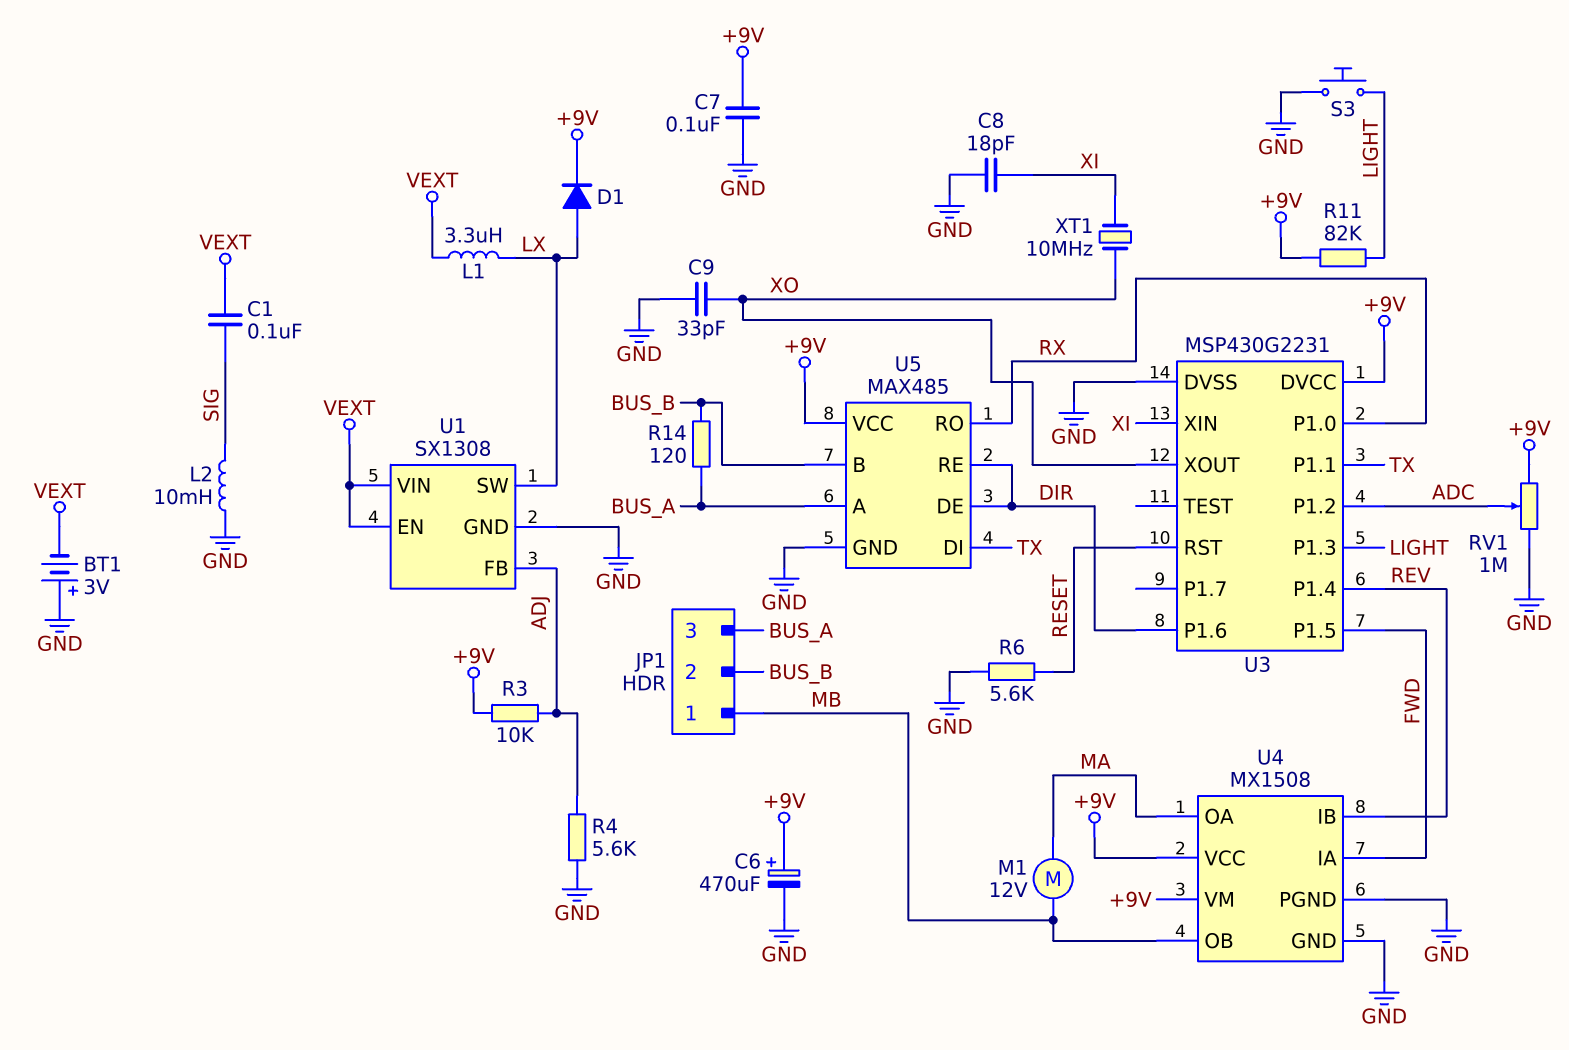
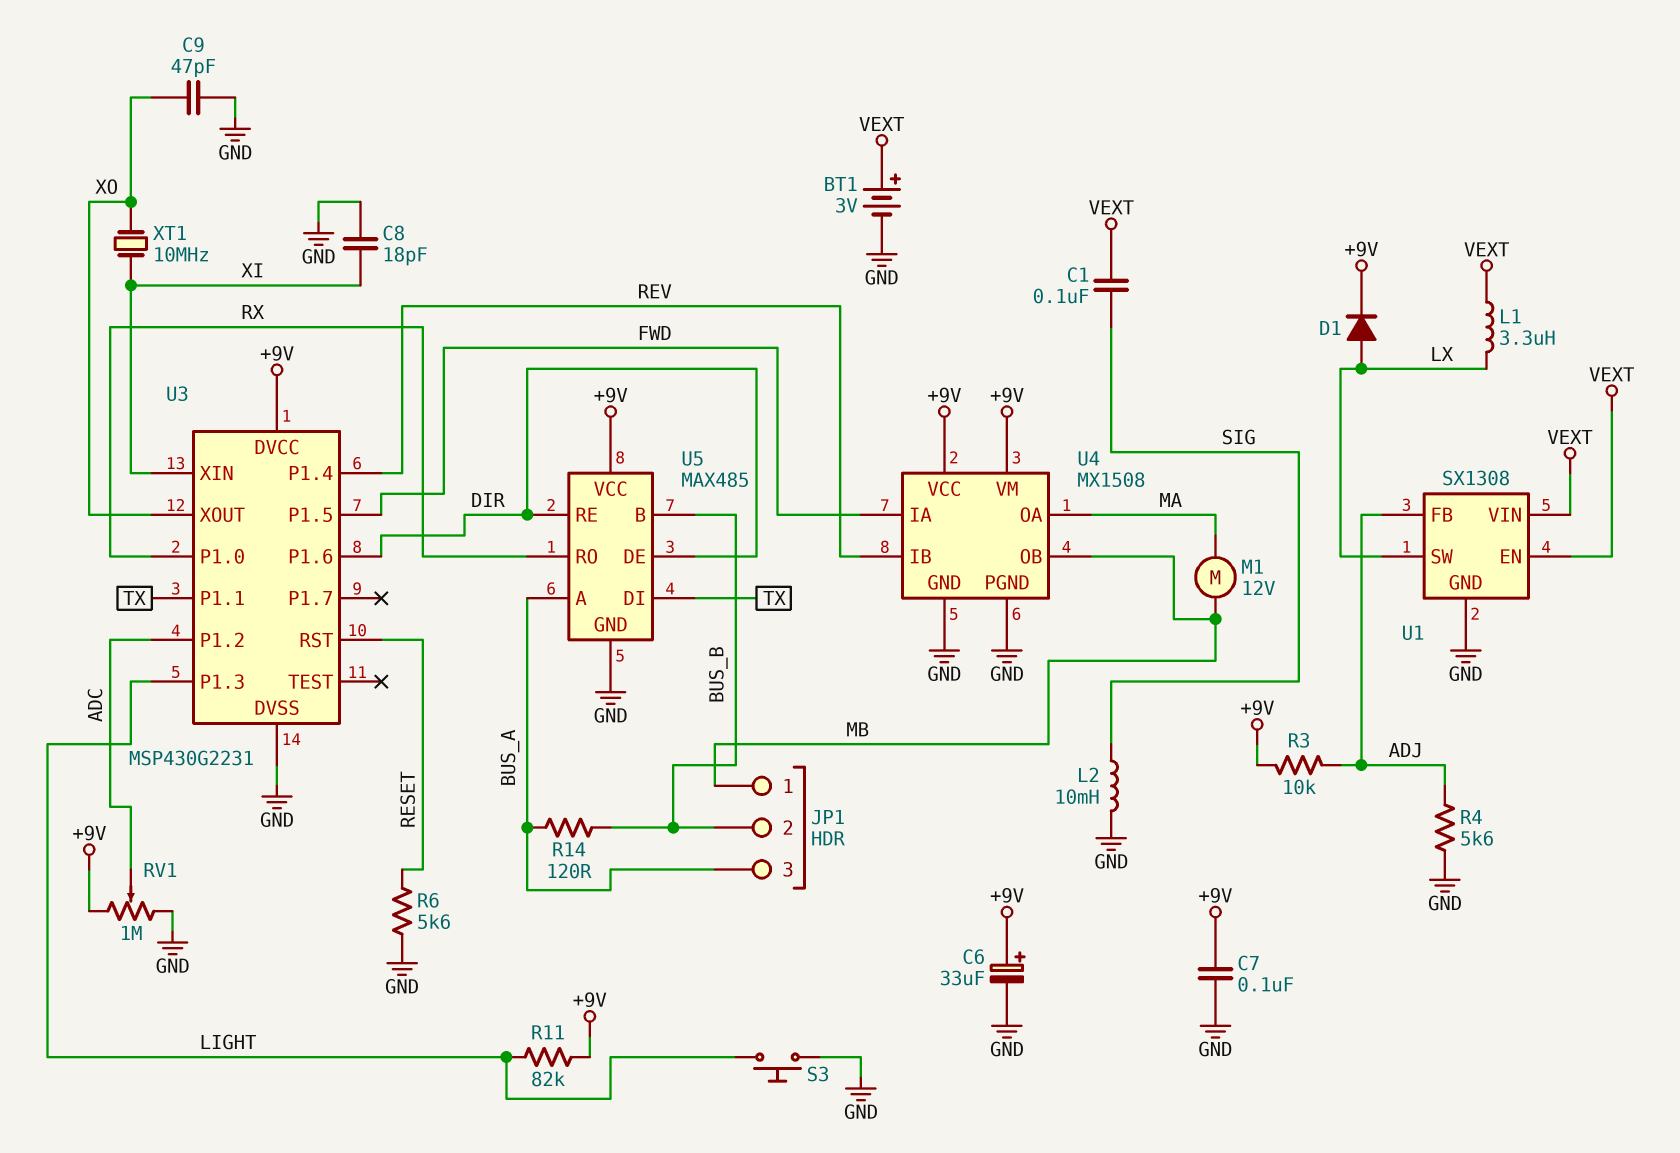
BT1: 3V (plus GND, minus VEXT) -> 3V (plus VEXT, minus GND)
C6: 470uF (plus +9V, minus GND) -> 33uF (plus +9V, minus GND)
C9: 33pF (GND, XO) -> 47pF (GND, XO)

